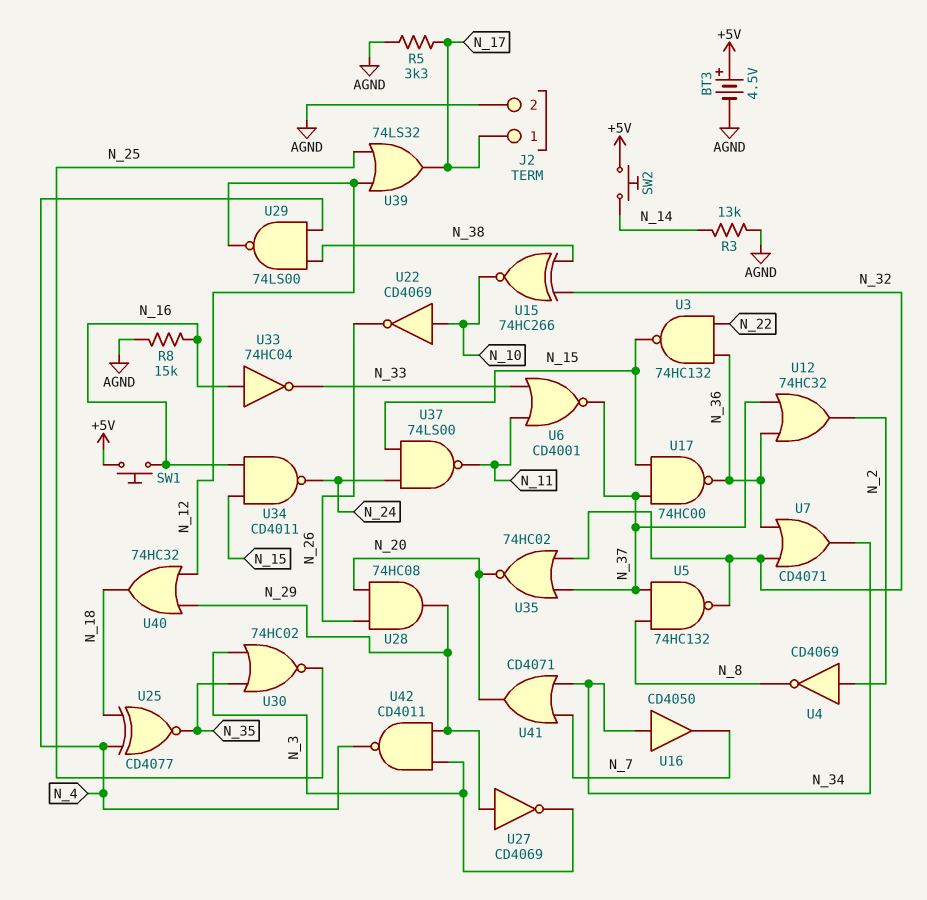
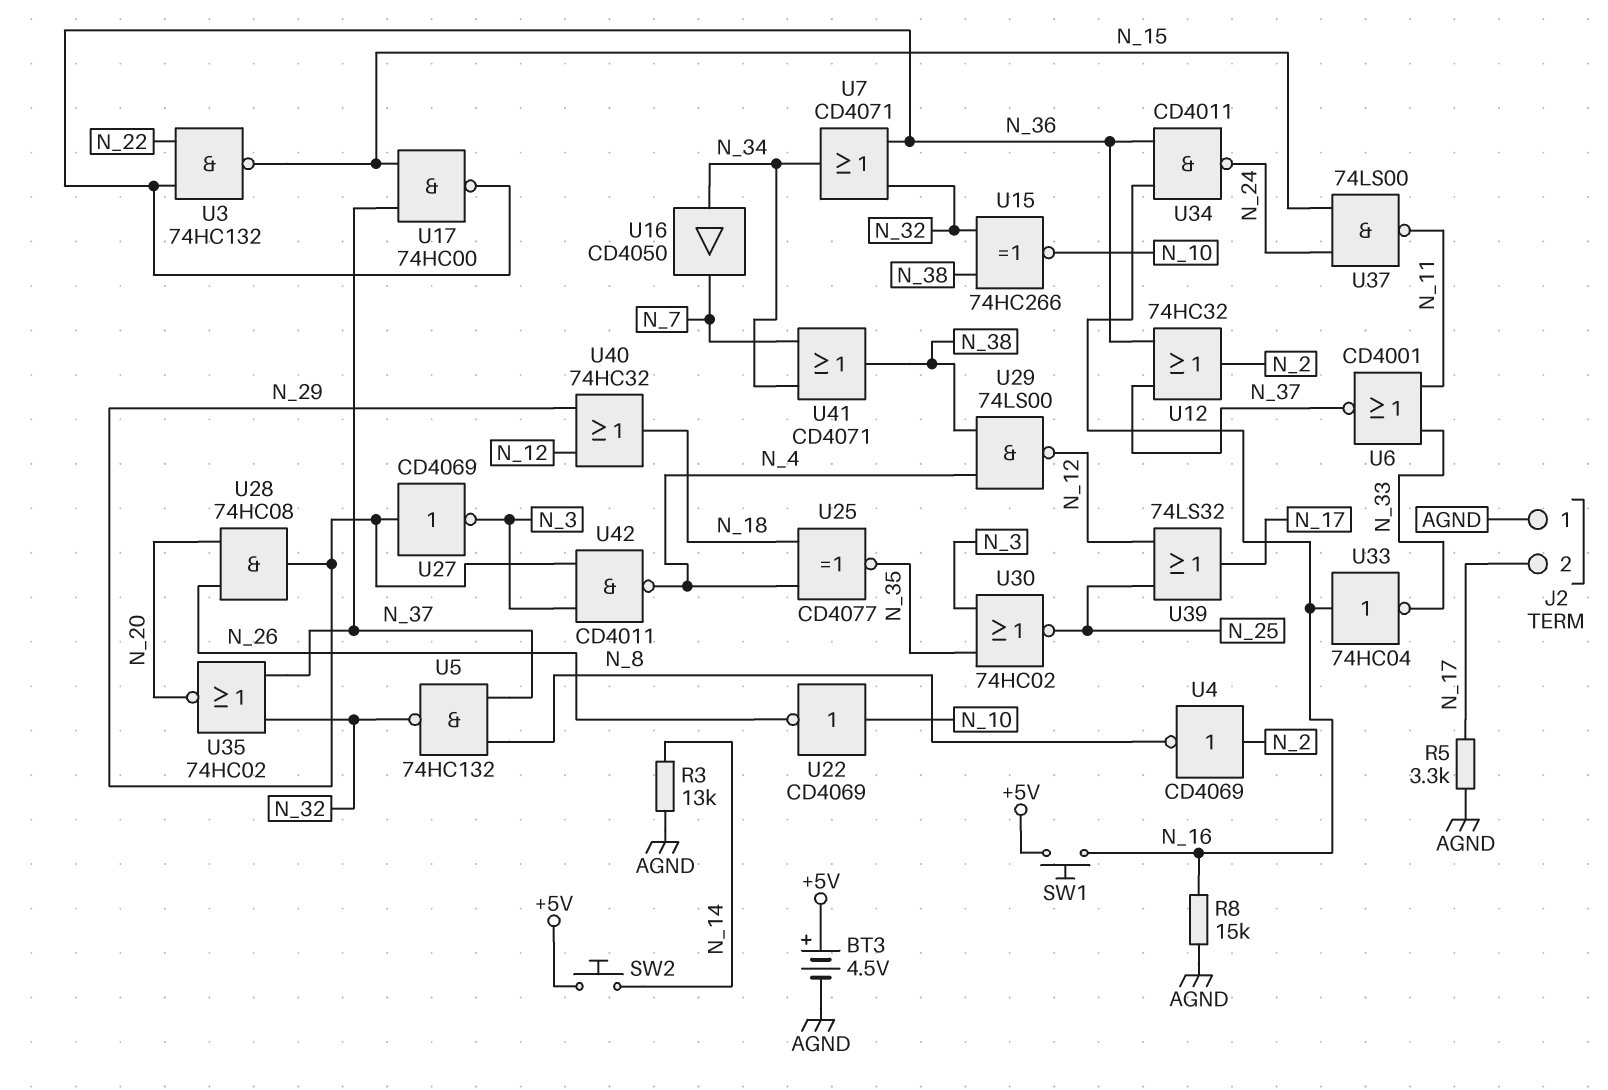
J2 pin 1: N_17 -> AGND
J2 pin 2: AGND -> N_17
U34: NAND CD4011 (in N_15, in N_16, out N_24) -> NAND CD4011 (in N_16, in N_36, out N_24)
U41: OR CD4071 (in N_7, in N_34, out N_20) -> OR CD4071 (in N_7, in N_34, out N_38)

